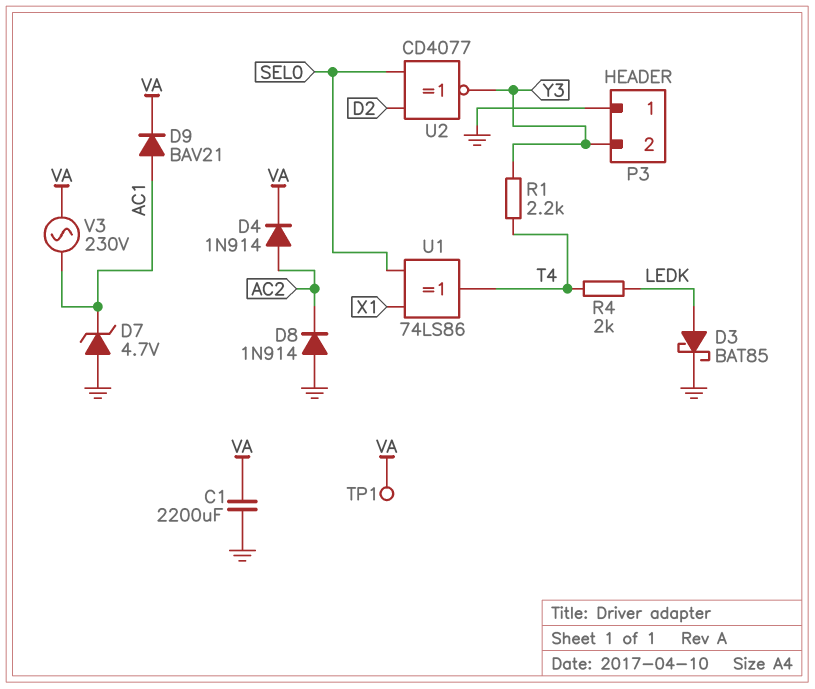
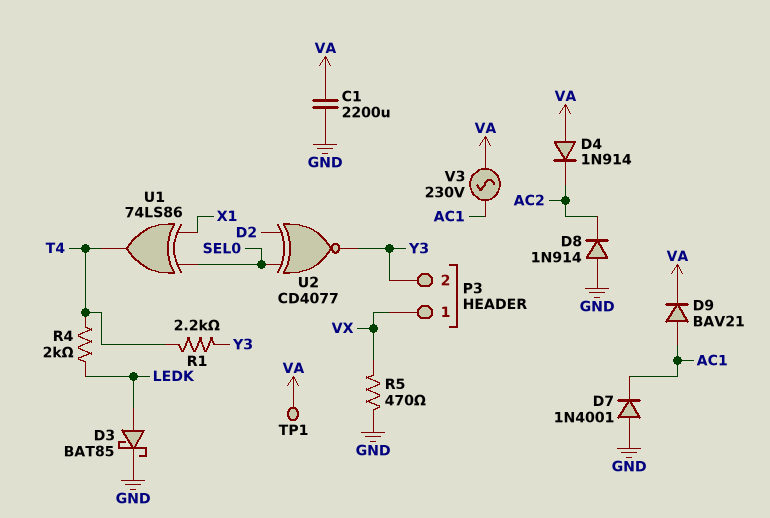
D4: diode 1N914 (A AC2, K VA) -> diode 1N914 (A VA, K AC2)
D7: zener 4.7V (A GND, K AC1) -> diode 1N4001 (A GND, K AC1)
P3 pin 1: GND -> VX
R5: none -> 470 (GND, VX)

